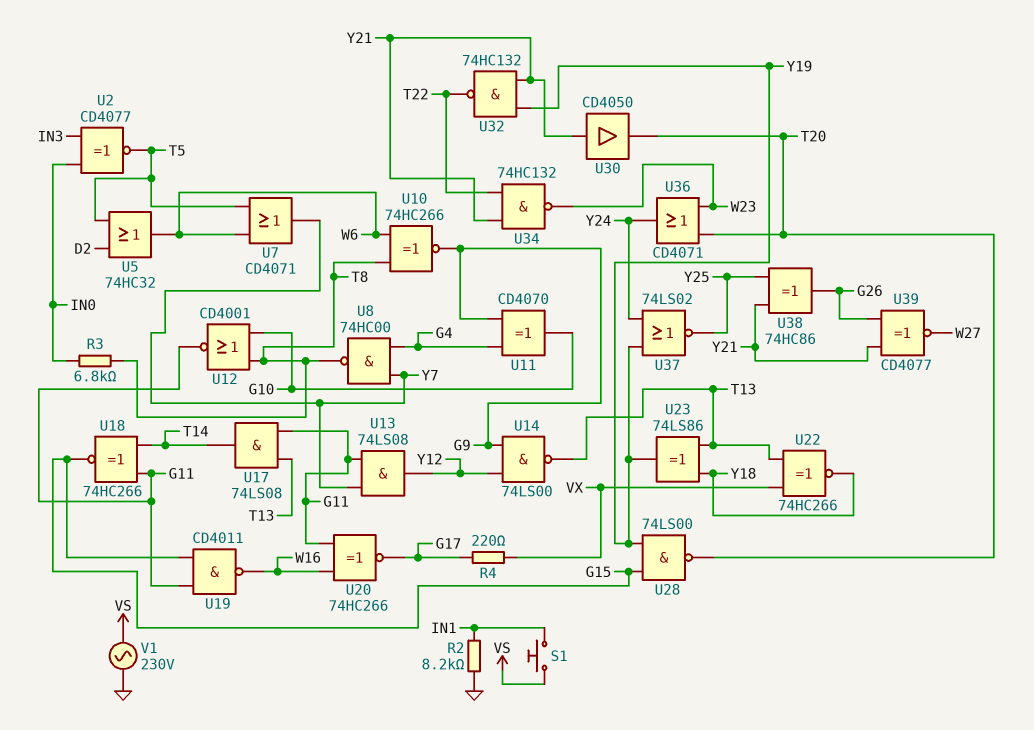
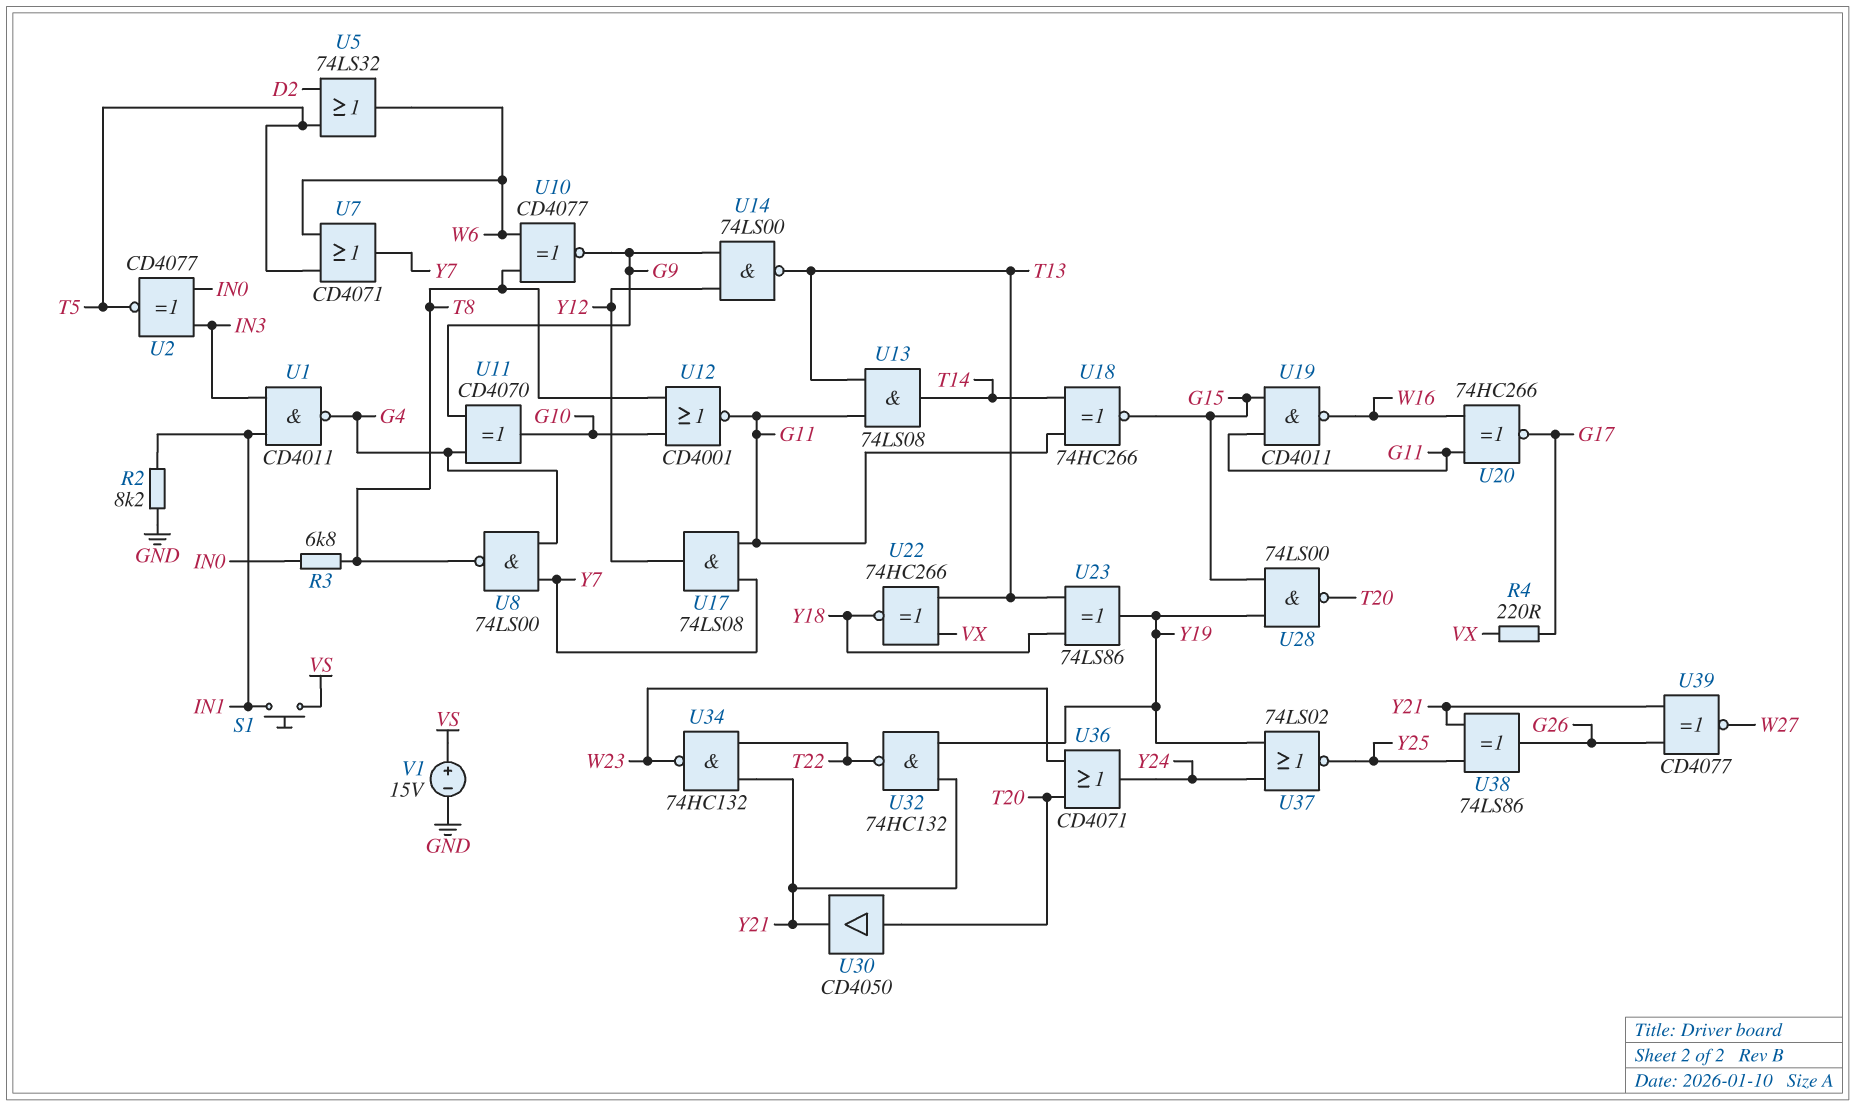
U1: none -> NAND CD4011 (in IN1, in IN3, out G4)
U5: OR 74HC32 (in D2, in T5, out W6) -> OR 74LS32 (in D2, in T5, out W6)
U8: NAND 74HC00 (in G4, in Y7, out T8) -> NAND 74LS00 (in G4, in Y7, out T8)
U10: XNOR 74HC266 (in T8, in W6, out G9) -> XNOR CD4077 (in T8, in W6, out G9)
U13: AND 74LS08 (in G11, in Y7, out Y12) -> AND 74LS08 (in G11, in T13, out T14)
U17: AND 74LS08 (in G11, in T13, out T14) -> AND 74LS08 (in G11, in Y7, out Y12)
U30: buffer CD4050 (in Y21, out T20) -> buffer CD4050 (in T20, out Y21)
U38: XOR 74HC86 (in Y21, in Y25, out G26) -> XOR 74LS86 (in Y21, in Y25, out G26)
V1: AC 230V (GND, VS) -> 15V (plus VS, minus GND)

